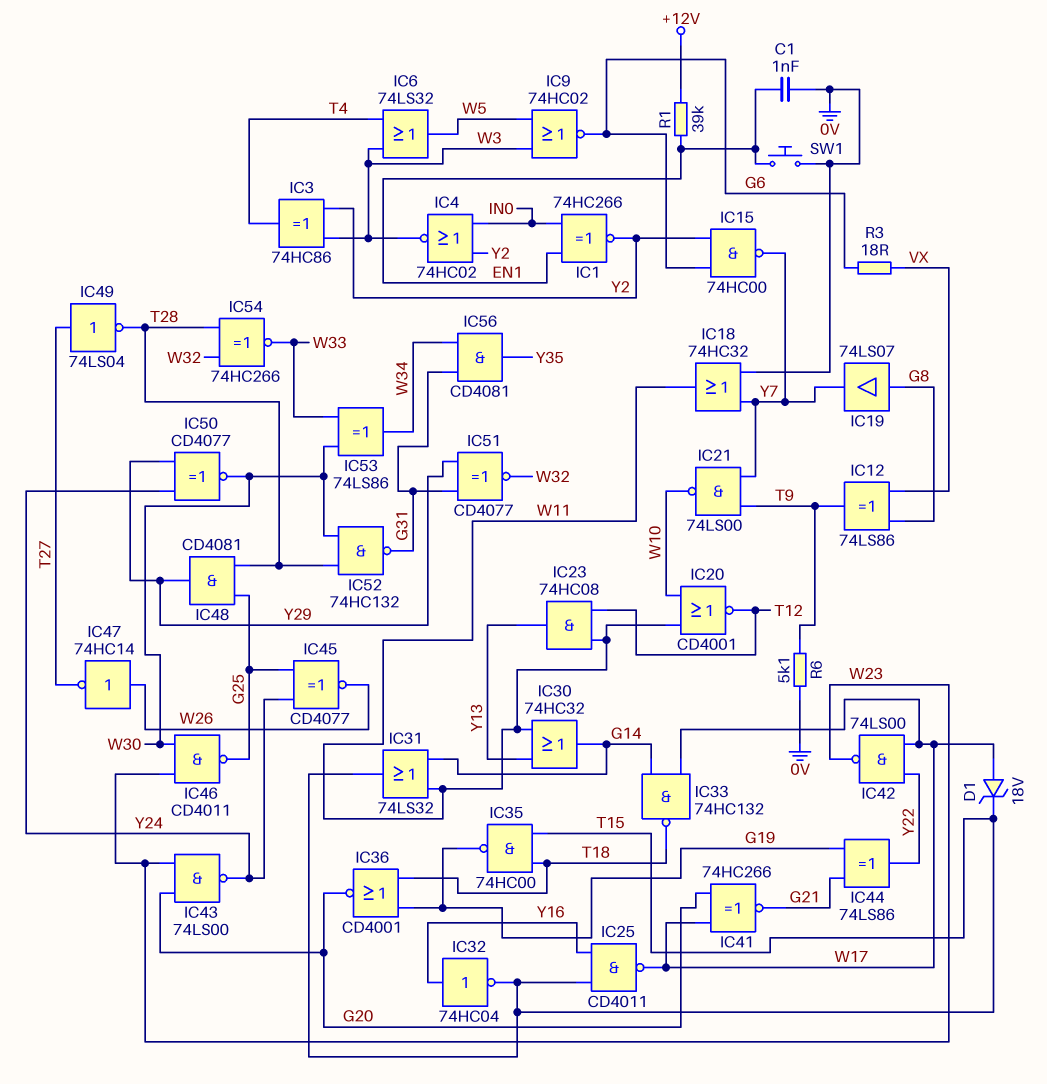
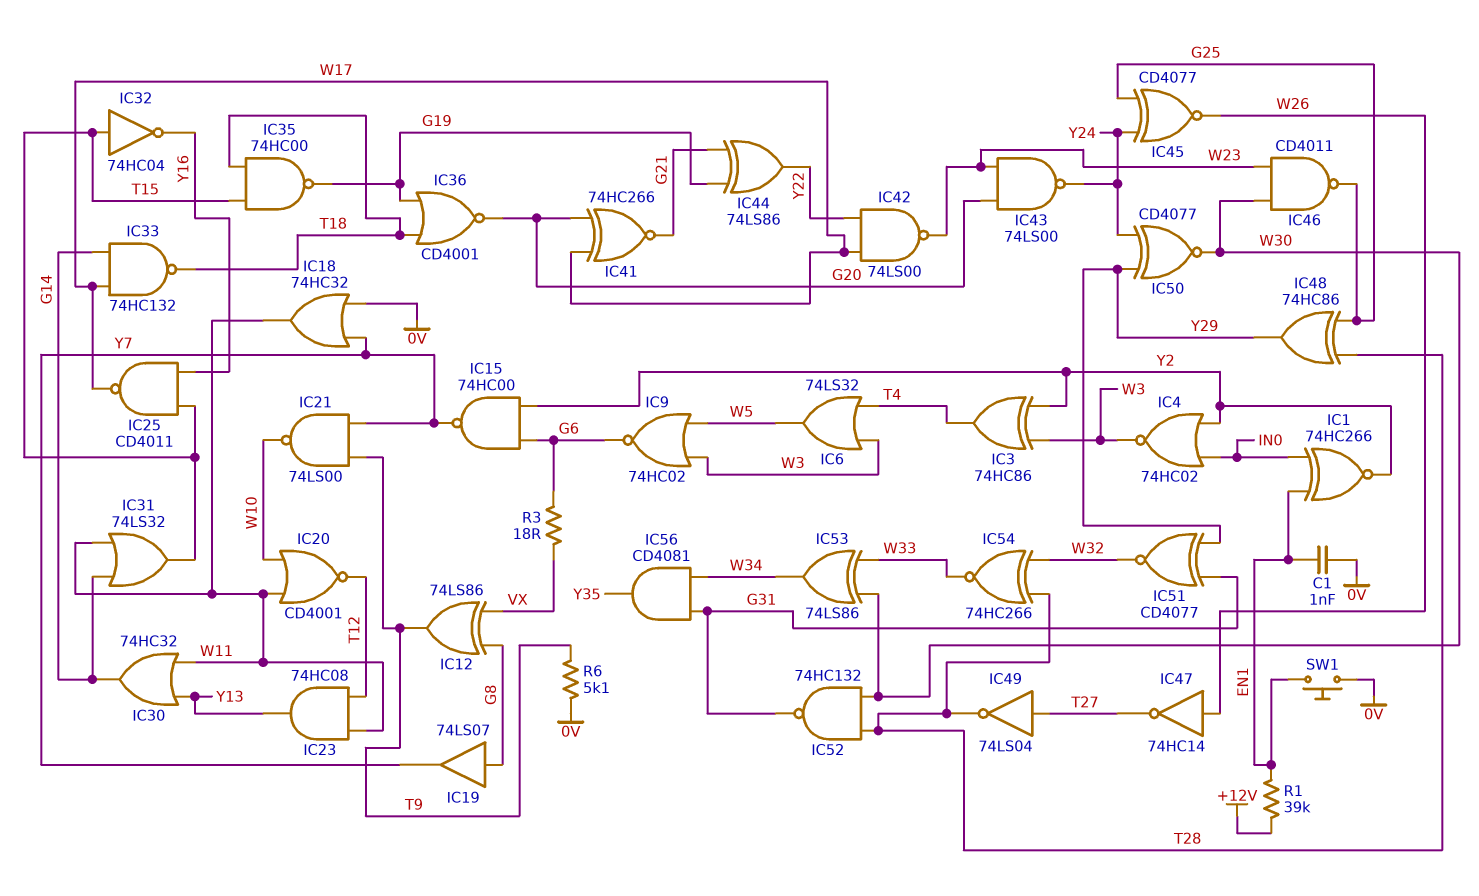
D1: zener 18V (A W17, K T15) -> none
IC32: NOT 74HC04 (in Y16, out T15) -> NOT 74HC04 (in T15, out Y16)
IC48: AND CD4081 (in G25, in T28, out Y29) -> XOR 74HC86 (in G25, in T28, out Y29)

